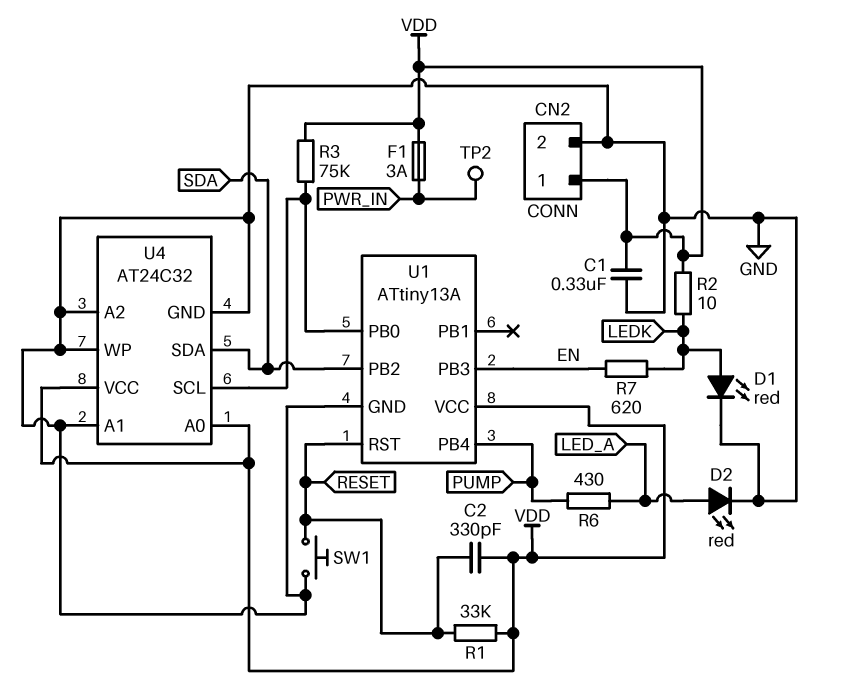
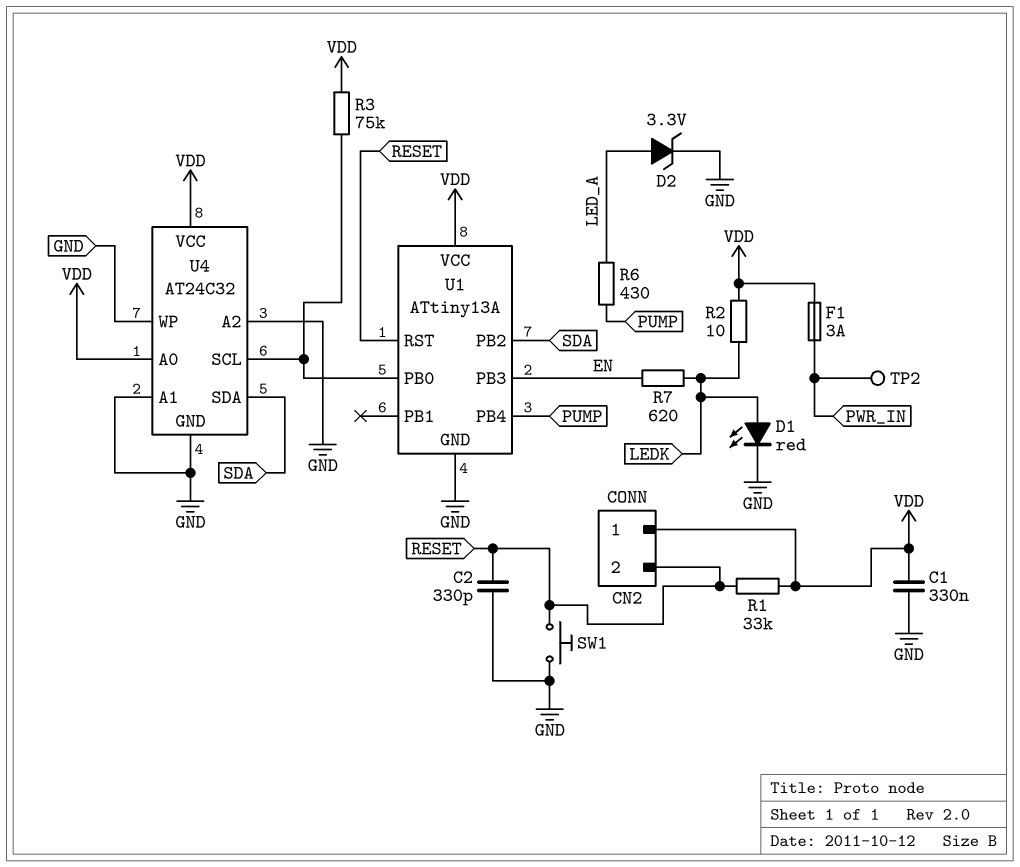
C2: 330pF (RESET, VDD) -> 330pF (GND, RESET)
CN2 pin 2: GND -> RESET
D2: LED red (A LED_A, K GND) -> zener 3.3V (A LED_A, K GND)

